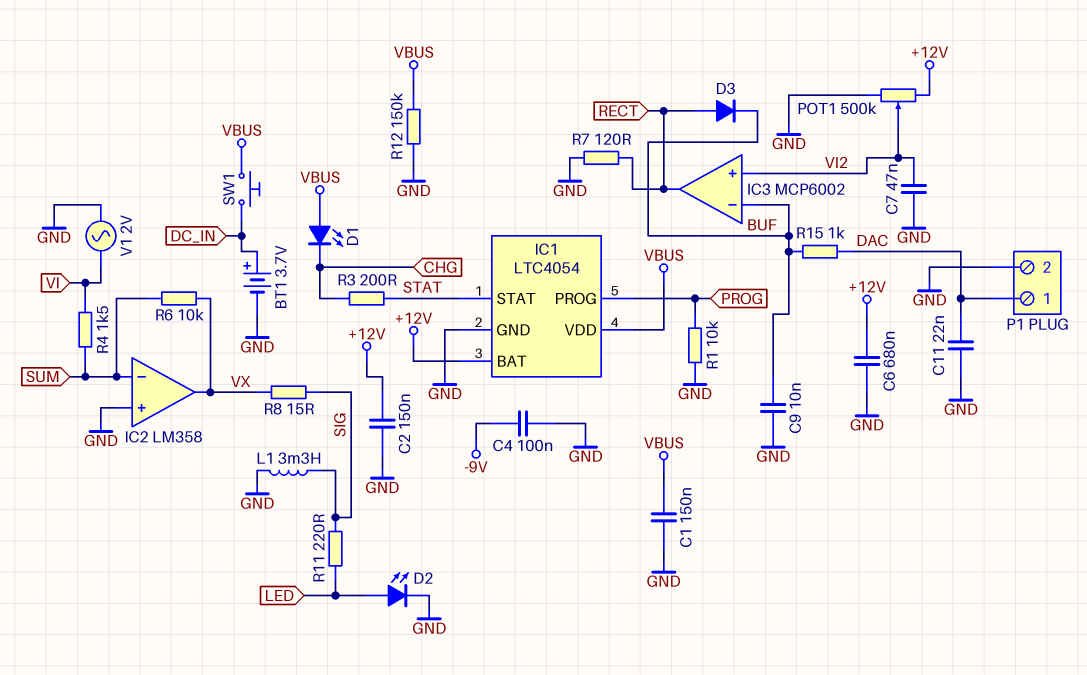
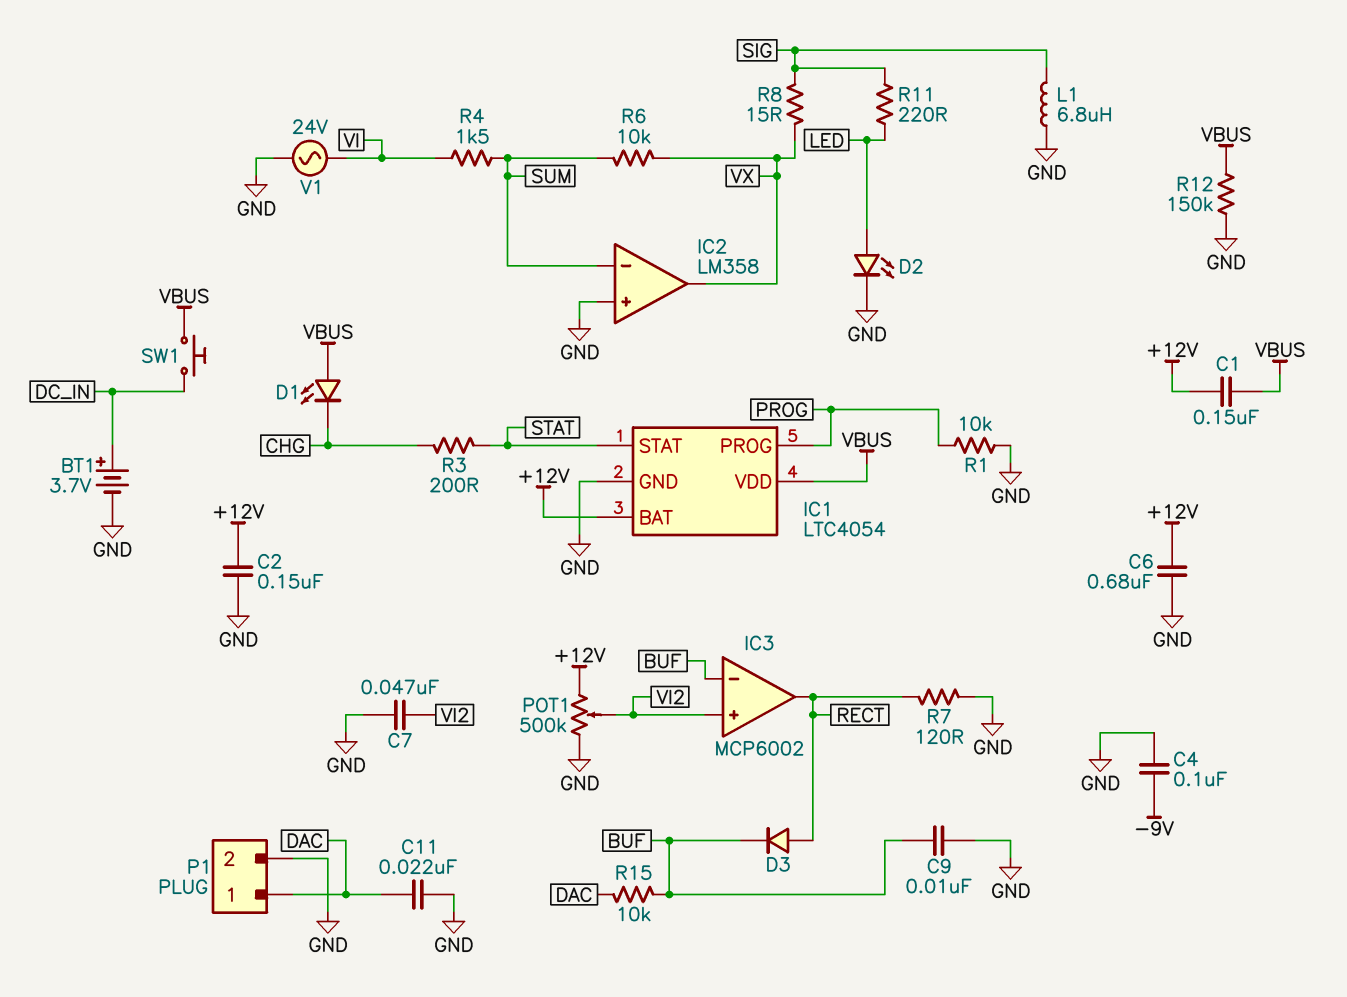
C1: 150nF (GND, VBUS) -> 150nF (+12V, VBUS)
L1: 3.3mH (GND, SIG) -> 6.8uH (GND, SIG)
R15: 1k (BUF, DAC) -> 10k (BUF, DAC)
V1: AC 2V (GND, VI) -> AC 24V (GND, VI)

